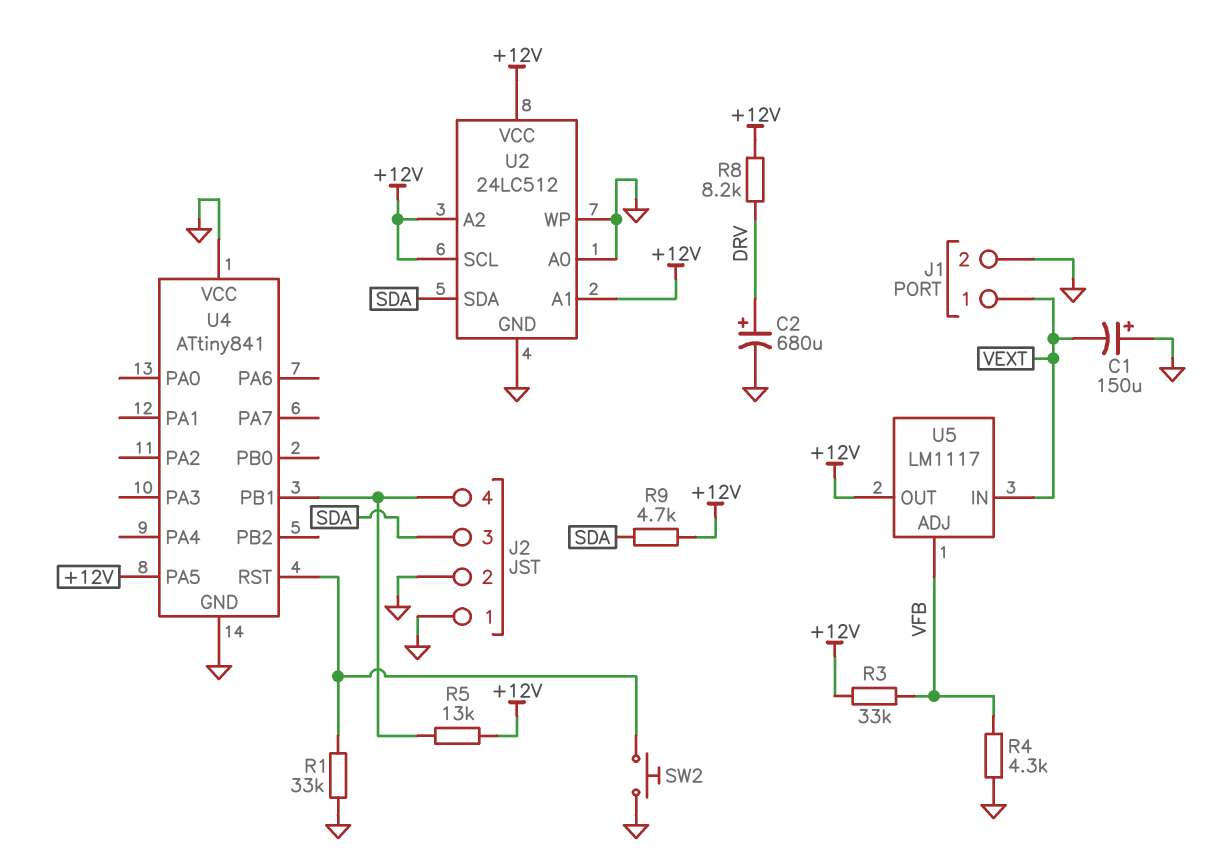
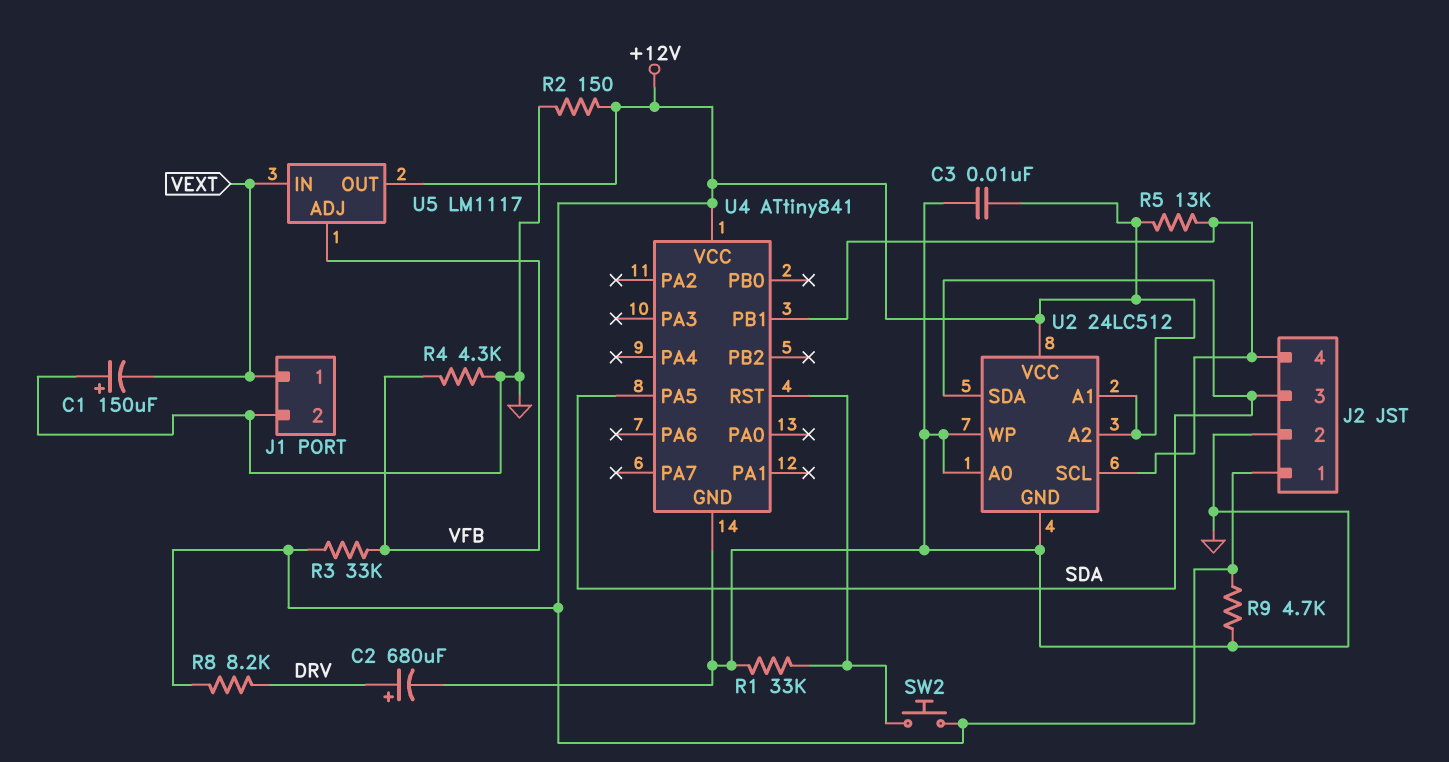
C3: none -> 10nF (+12V, GND)
J2 pin 1: GND -> +12V
R2: none -> 150 (+12V, GND)
R9: 4.7k (+12V, SDA) -> 4.7k (+12V, GND)
SW2: button (GND, U4/RST) -> button (+12V, U4/RST)
U2 pin SCL: +12V -> J2/4
U4 pin PA5: +12V -> SDA
U4 pin VCC: GND -> +12V

